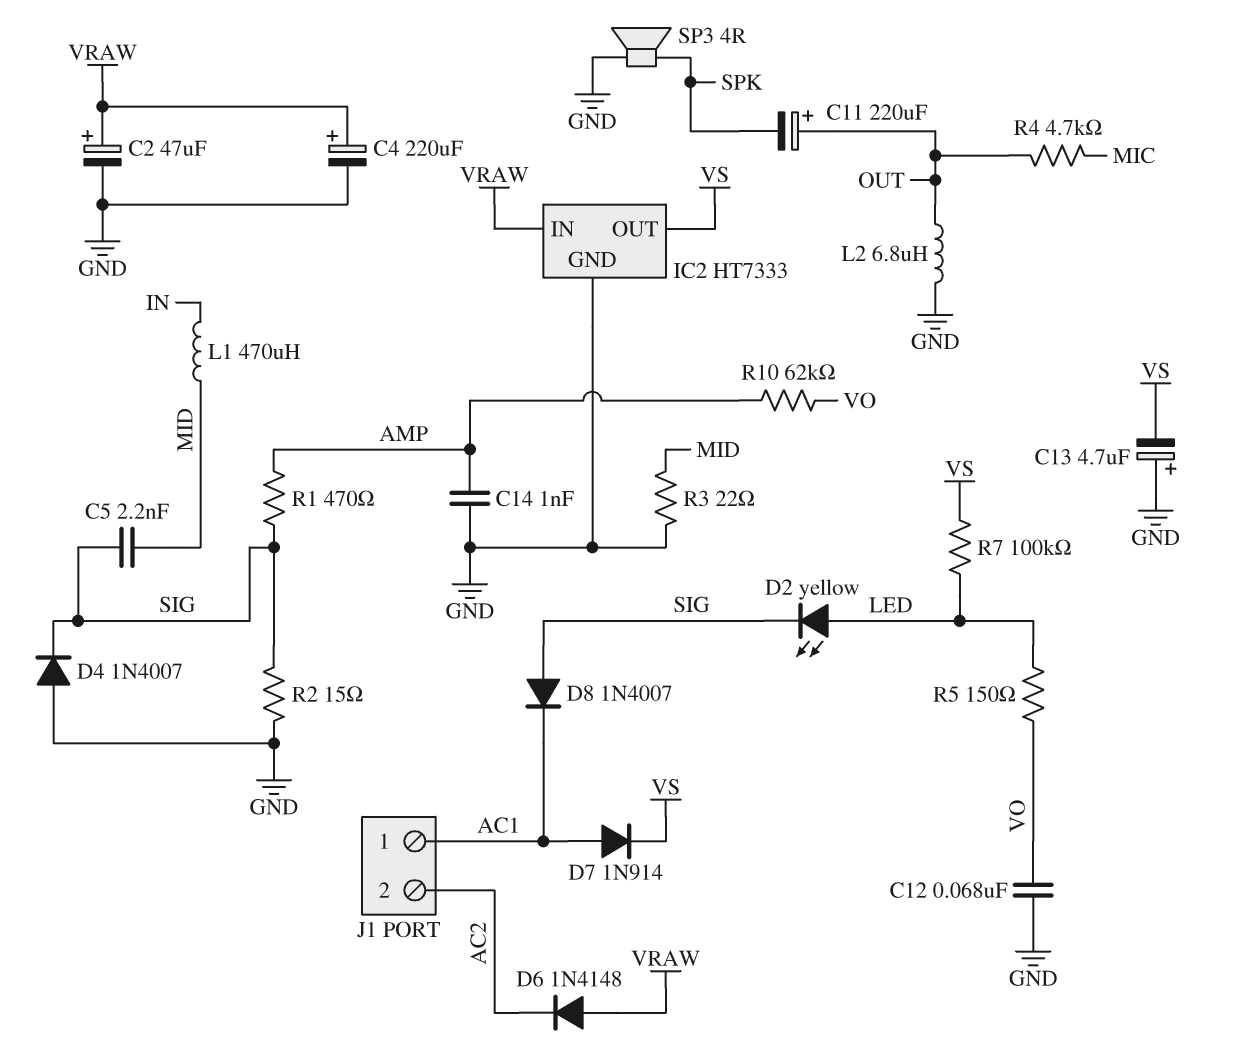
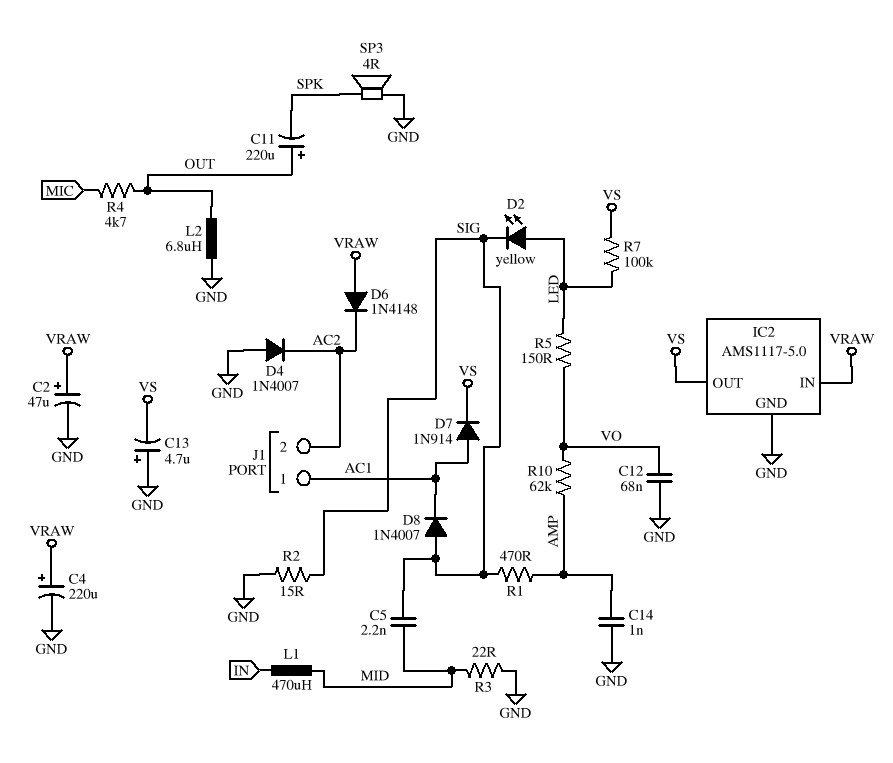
D4: diode 1N4007 (A GND, K SIG) -> diode 1N4007 (A GND, K AC2)
IC2: HT7333 -> AMS1117-5.0

